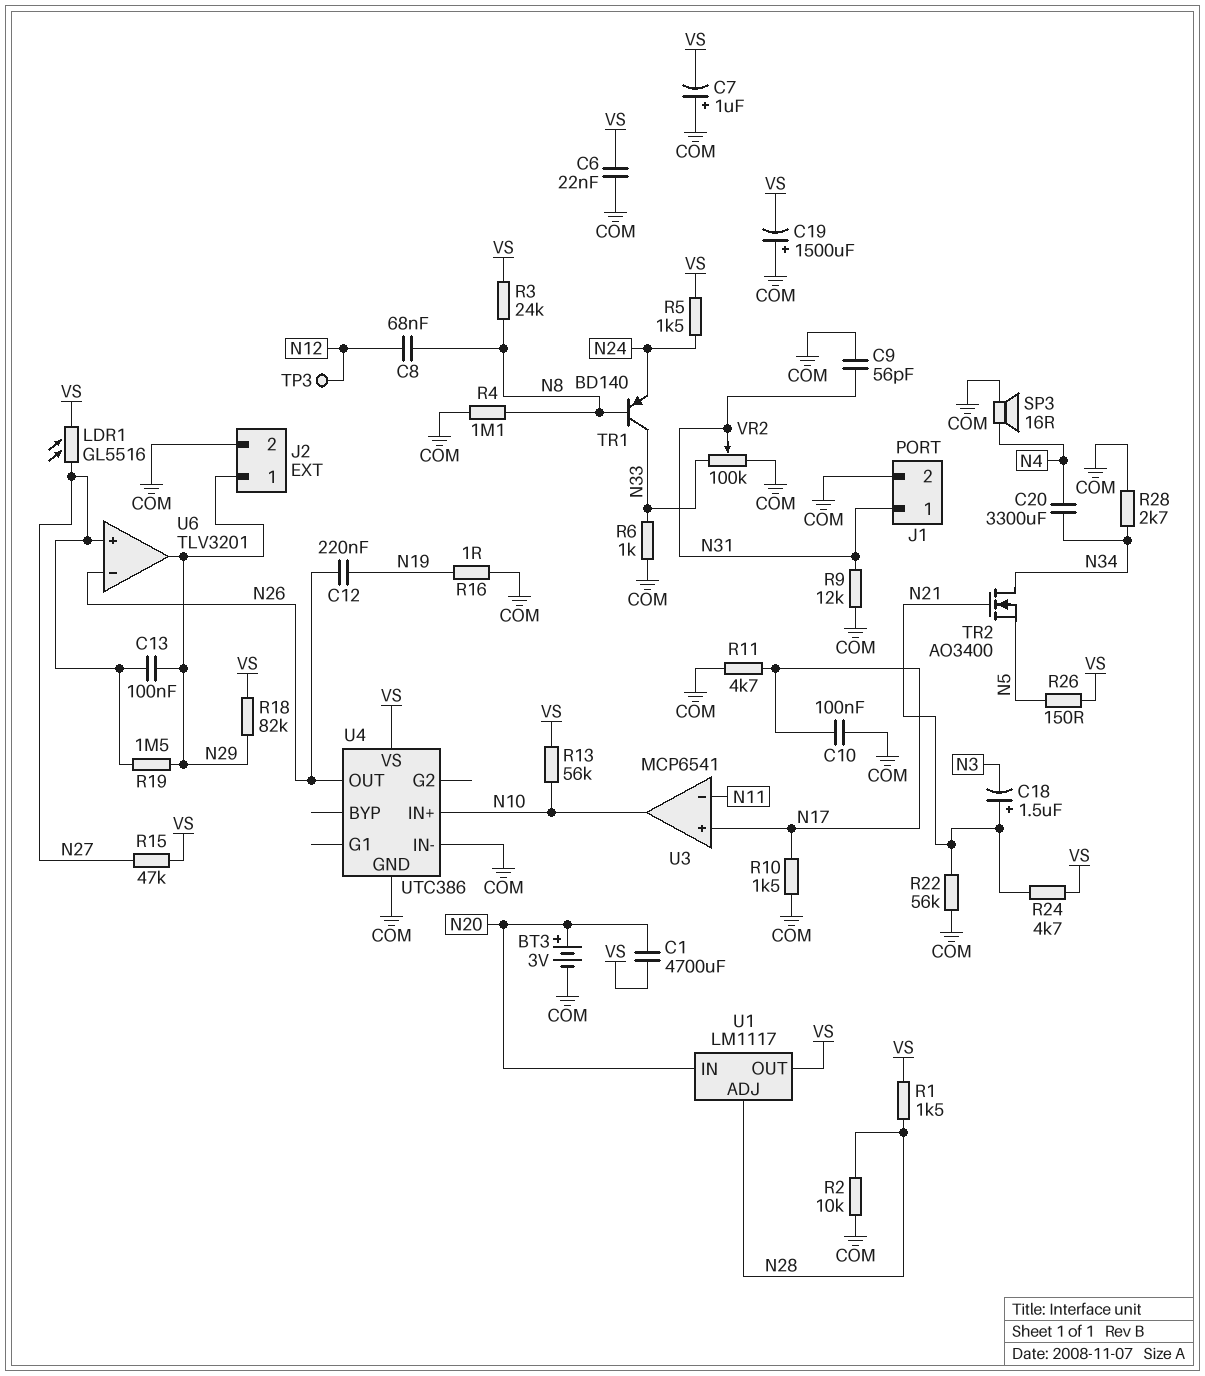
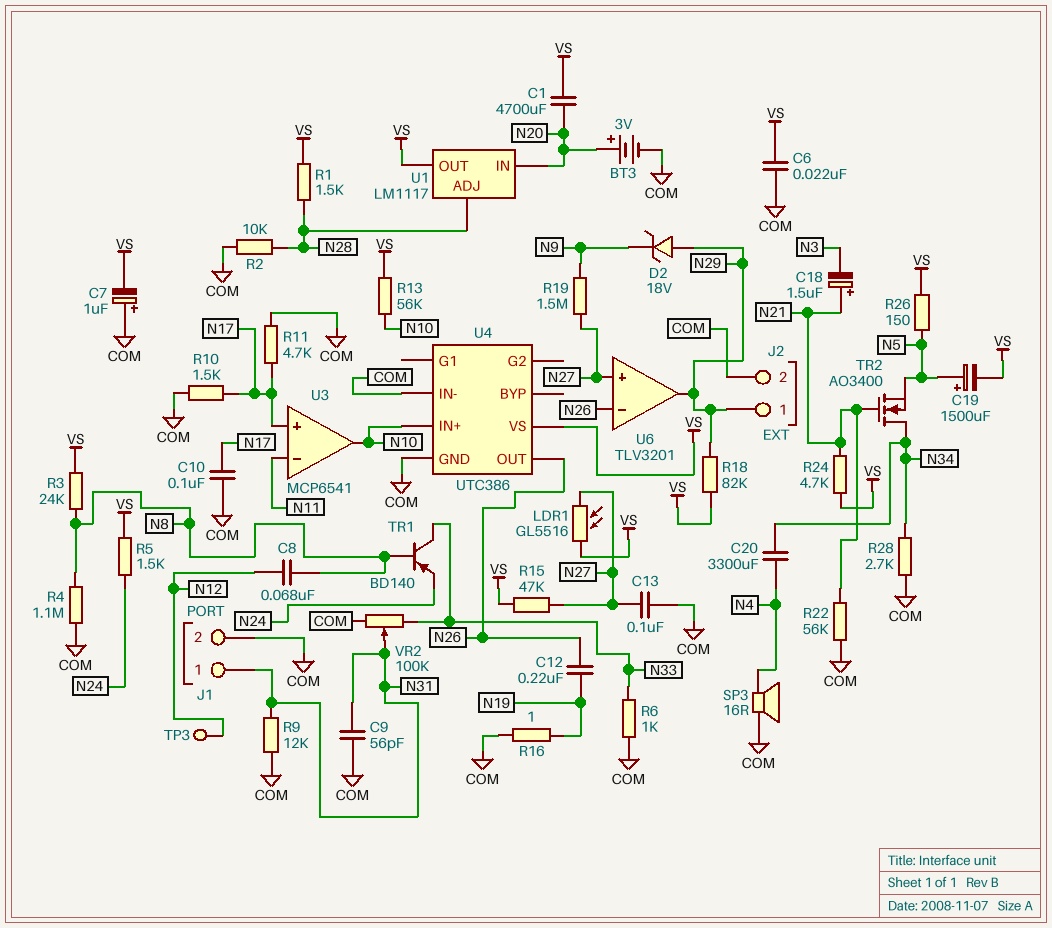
C13: 100nF (N27, N29) -> 100nF (COM, N27)
C19: 1500uF (plus COM, minus VS) -> 1500uF (plus N5, minus VS)
D2: none -> zener 18V (A N29, K N9)
R19: 1.5M (N27, N29) -> 1.5M (N9, N27)

